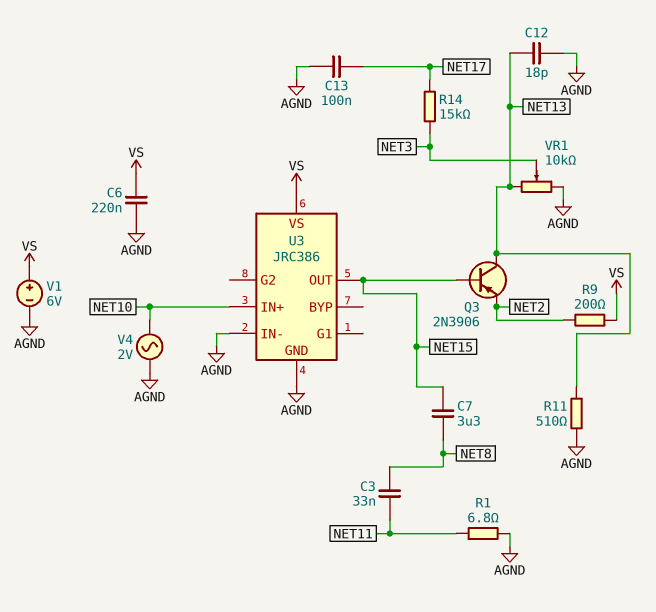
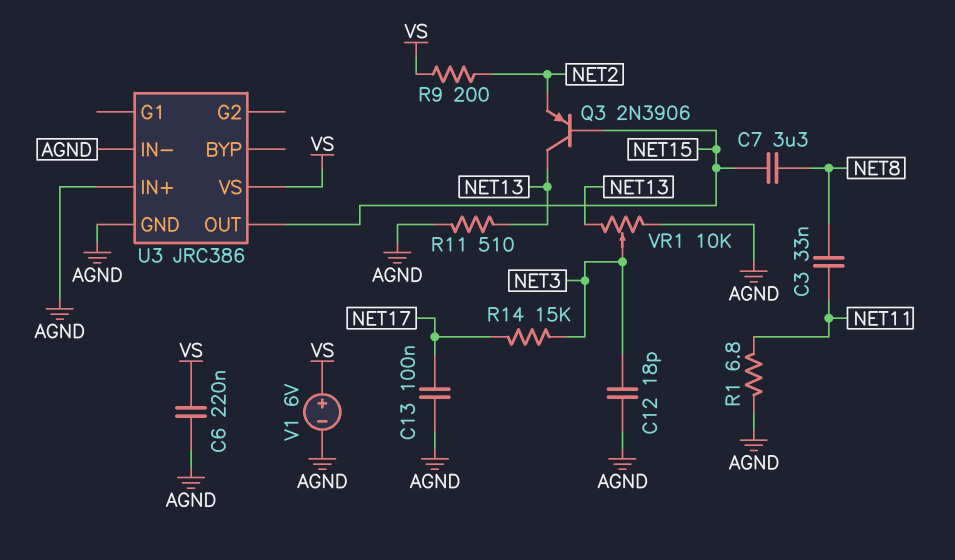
C12: 18pF (AGND, NET13) -> 18pF (AGND, NET3)
U3 pin IN+: NET10 -> AGND
V4: AC 2V (AGND, NET10) -> none

